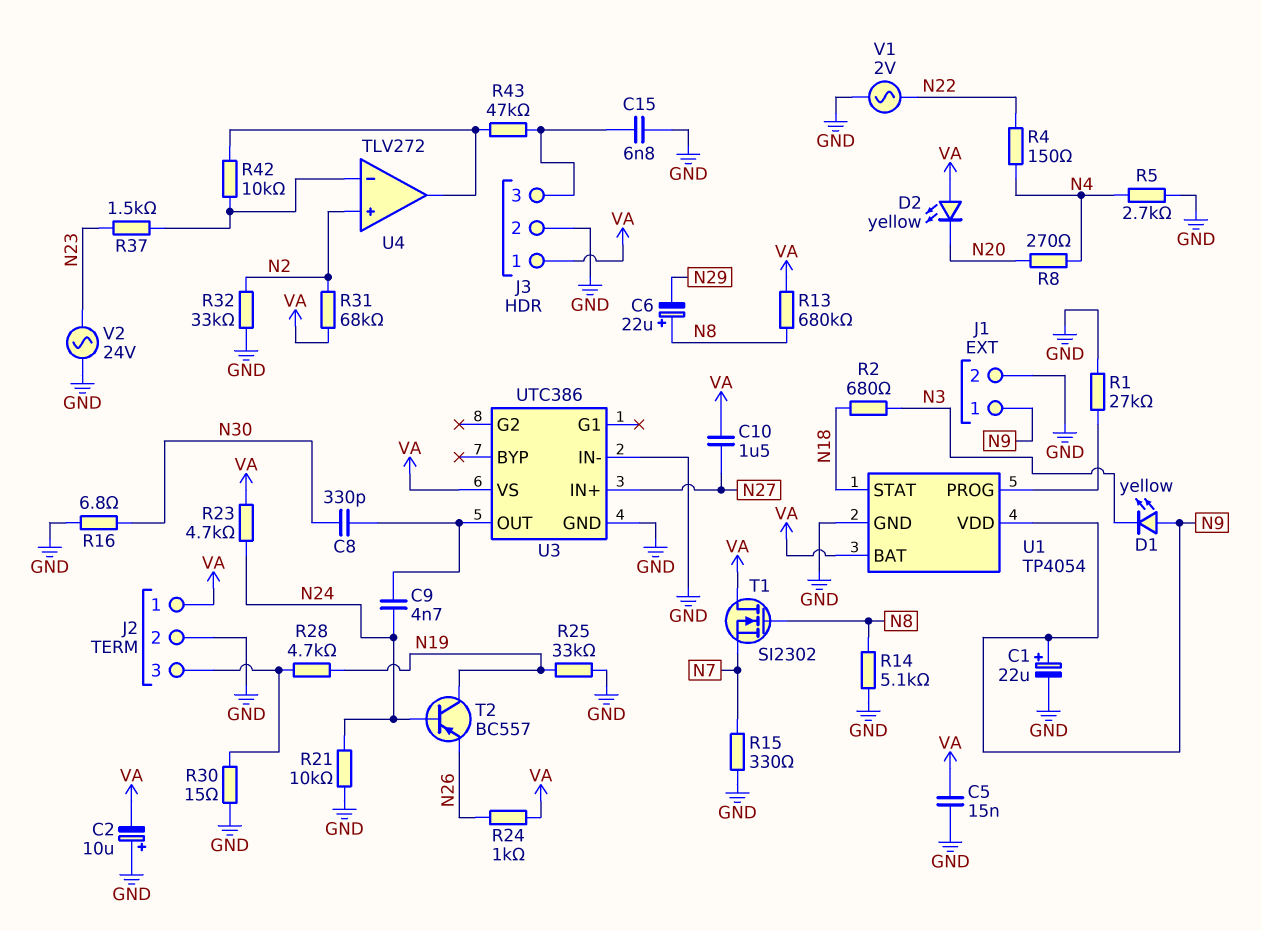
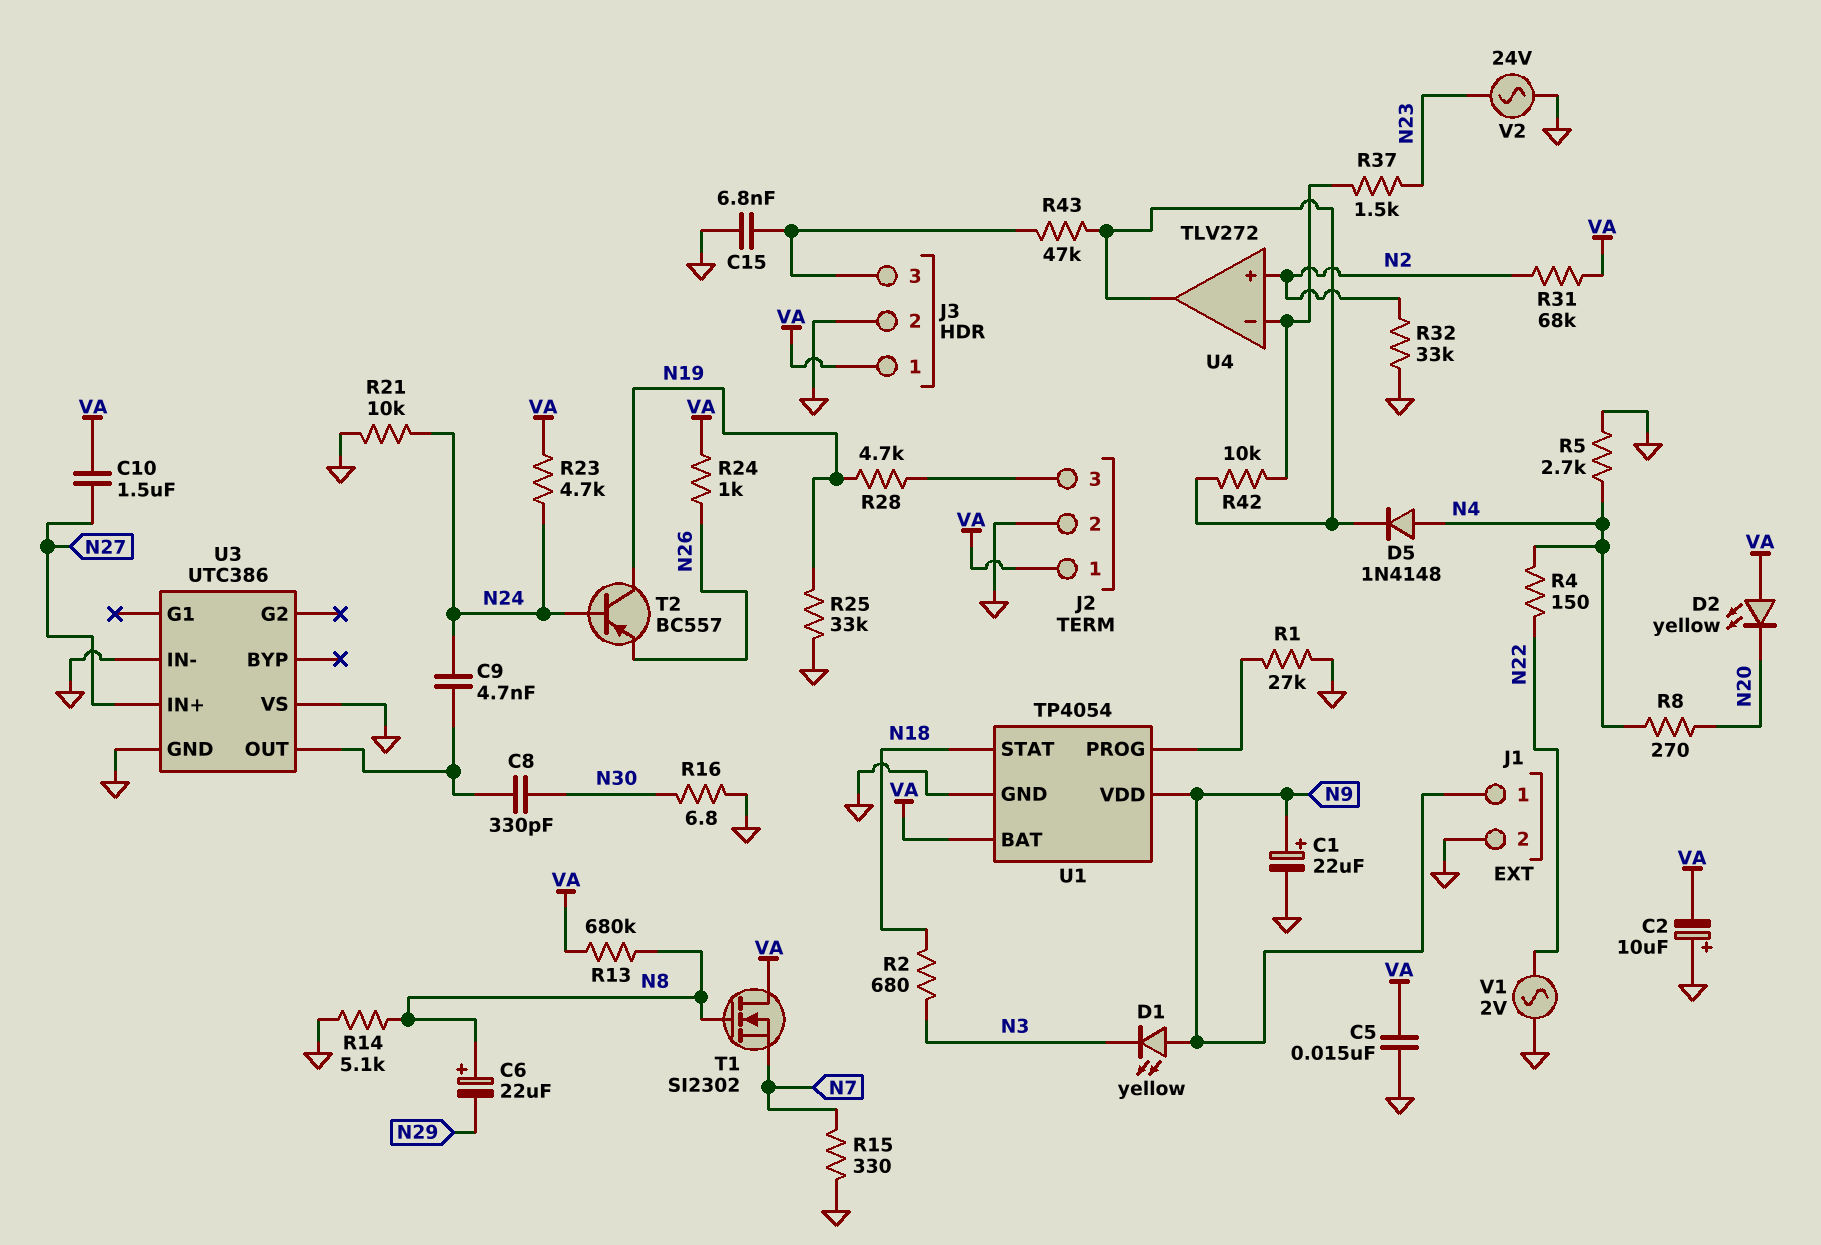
D5: none -> diode 1N4148 (A N4, K U4/out)
R30: 15 (GND, J2/3) -> none
U3 pin VS: VA -> GND

